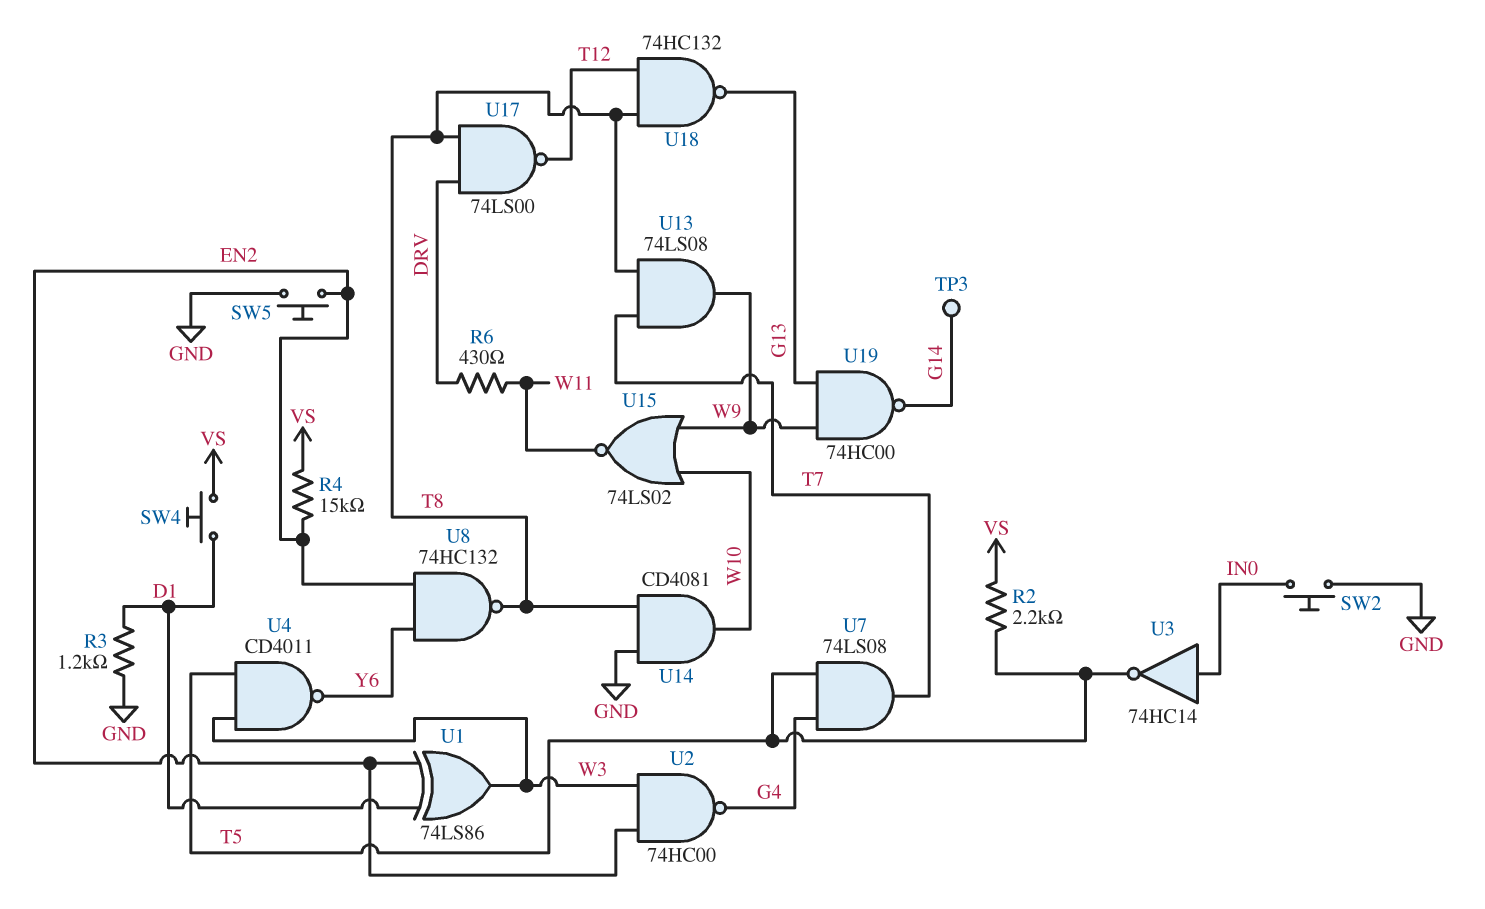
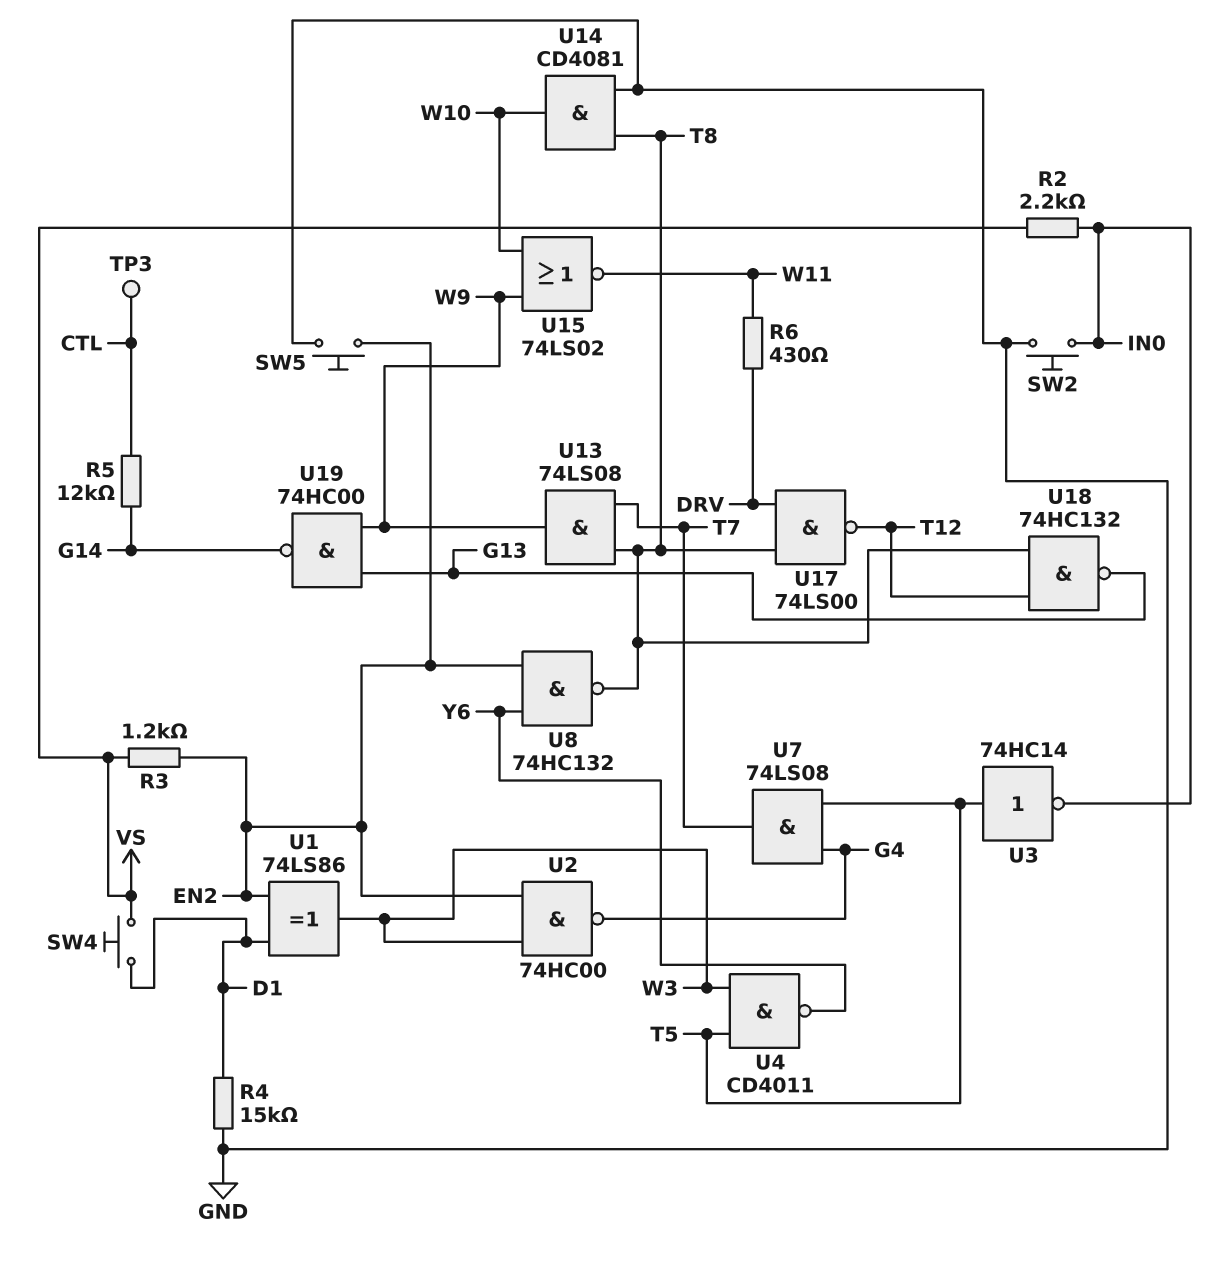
R2: 2.2k (T5, VS) -> 2.2k (IN0, VS)
R3: 1.2k (D1, GND) -> 1.2k (EN2, VS)
R4: 15k (EN2, VS) -> 15k (D1, GND)
R5: none -> 12k (CTL, G14)
TP3: test point (G14) -> test point (CTL)
U3: NOT 74HC14 (in IN0, out T5) -> NOT 74HC14 (in T5, out IN0)

